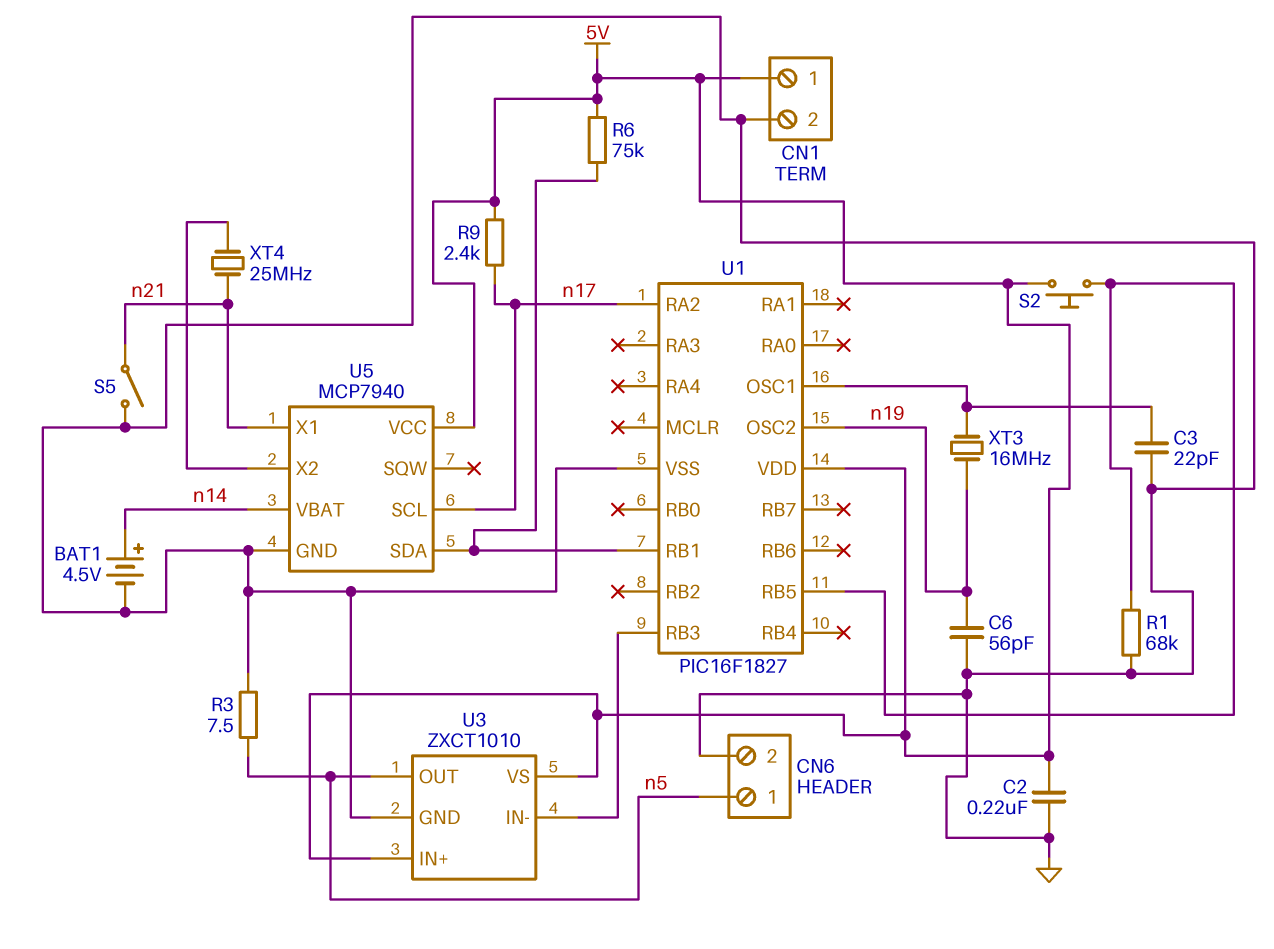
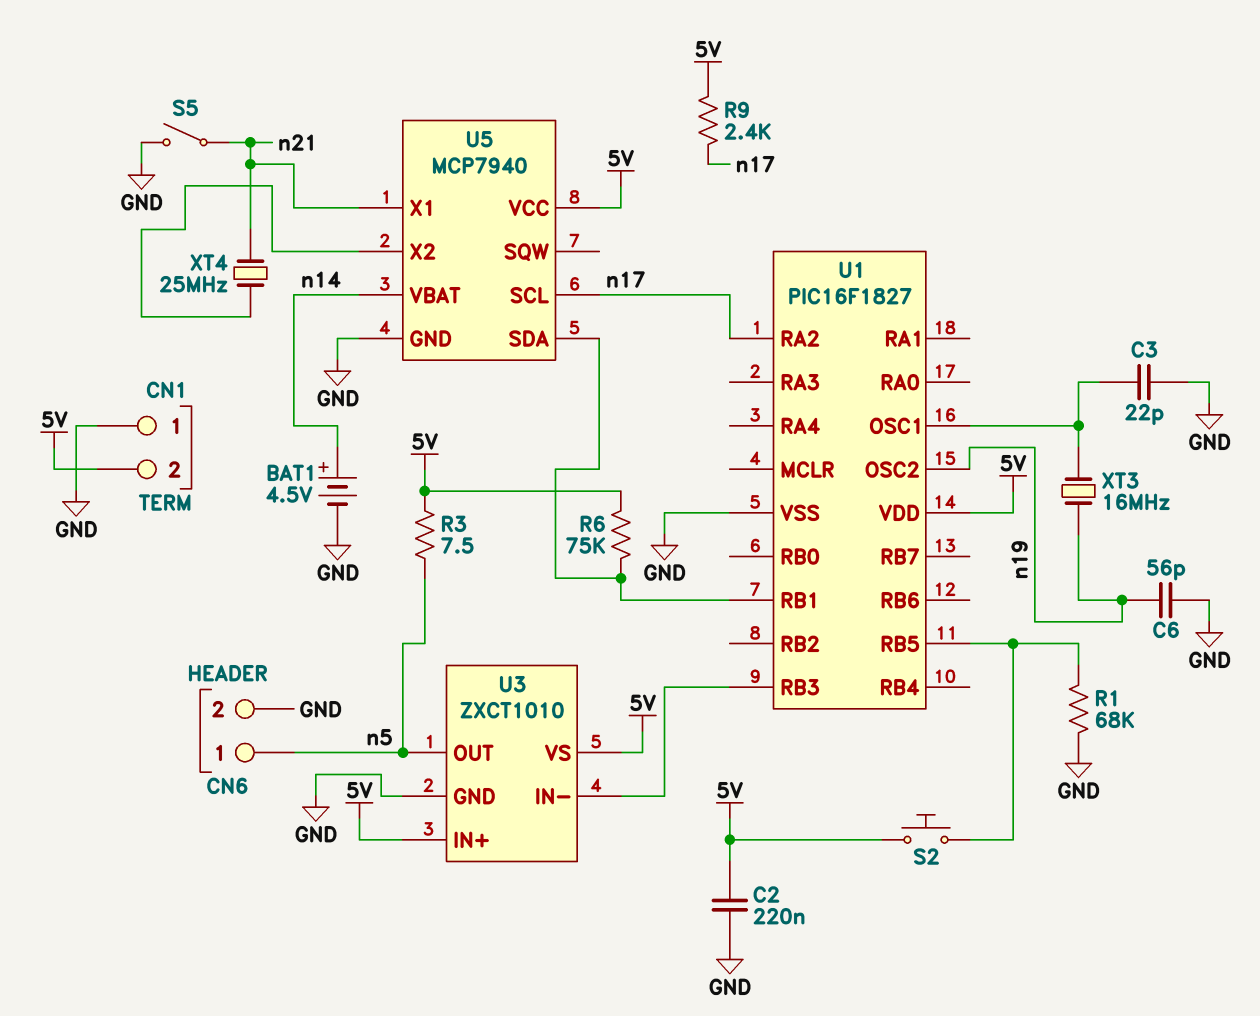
CN1 pin 1: 5V -> GND
CN1 pin 2: GND -> 5V
R3: 7.5 (GND, n5) -> 7.5 (5V, n5)

